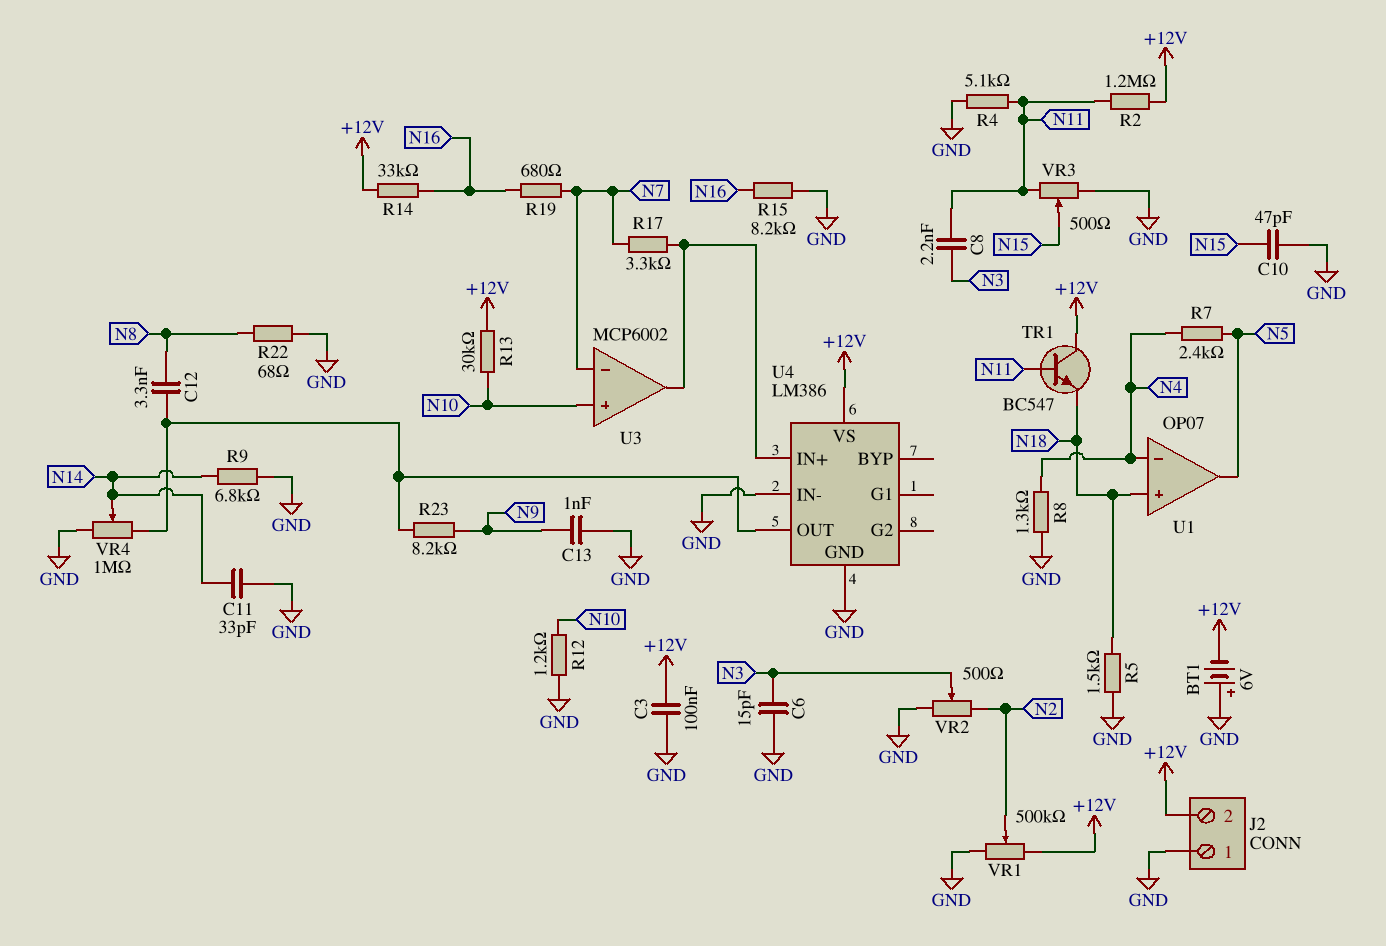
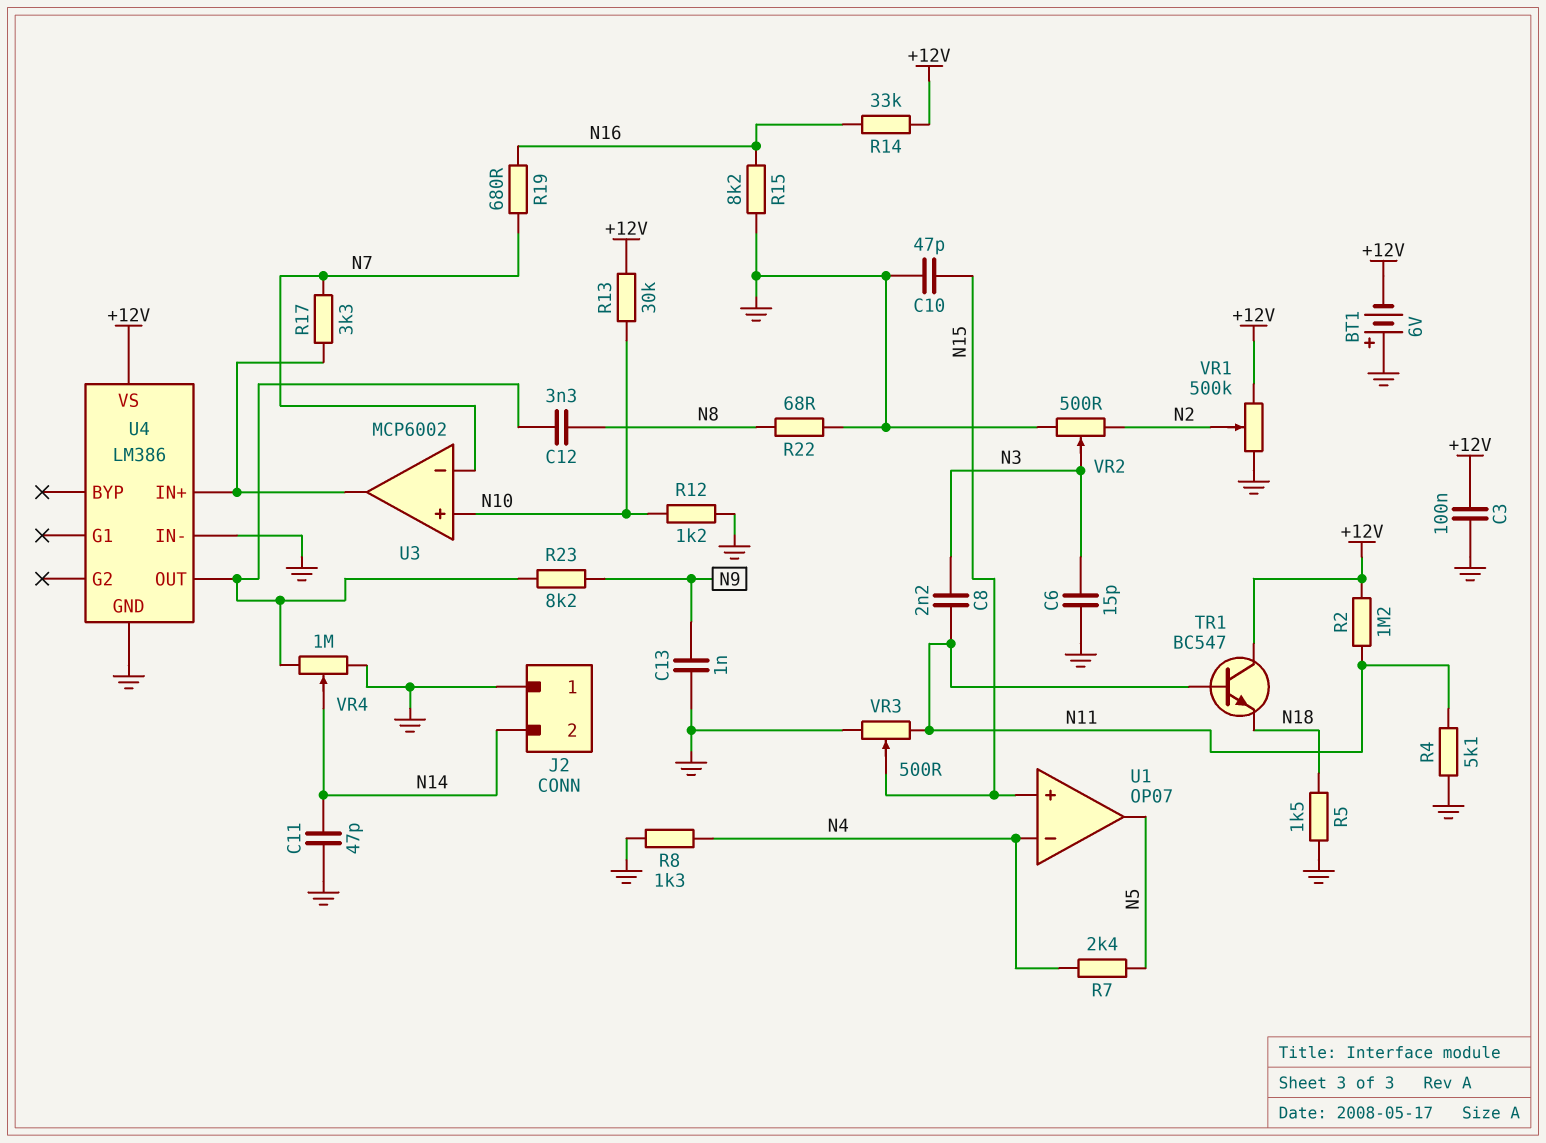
C11: 33pF (GND, N14) -> 47pF (GND, N14)
J2 pin 2: +12V -> N14
R9: 6.8k (GND, N14) -> none
U1 pin in+: N18 -> N15

